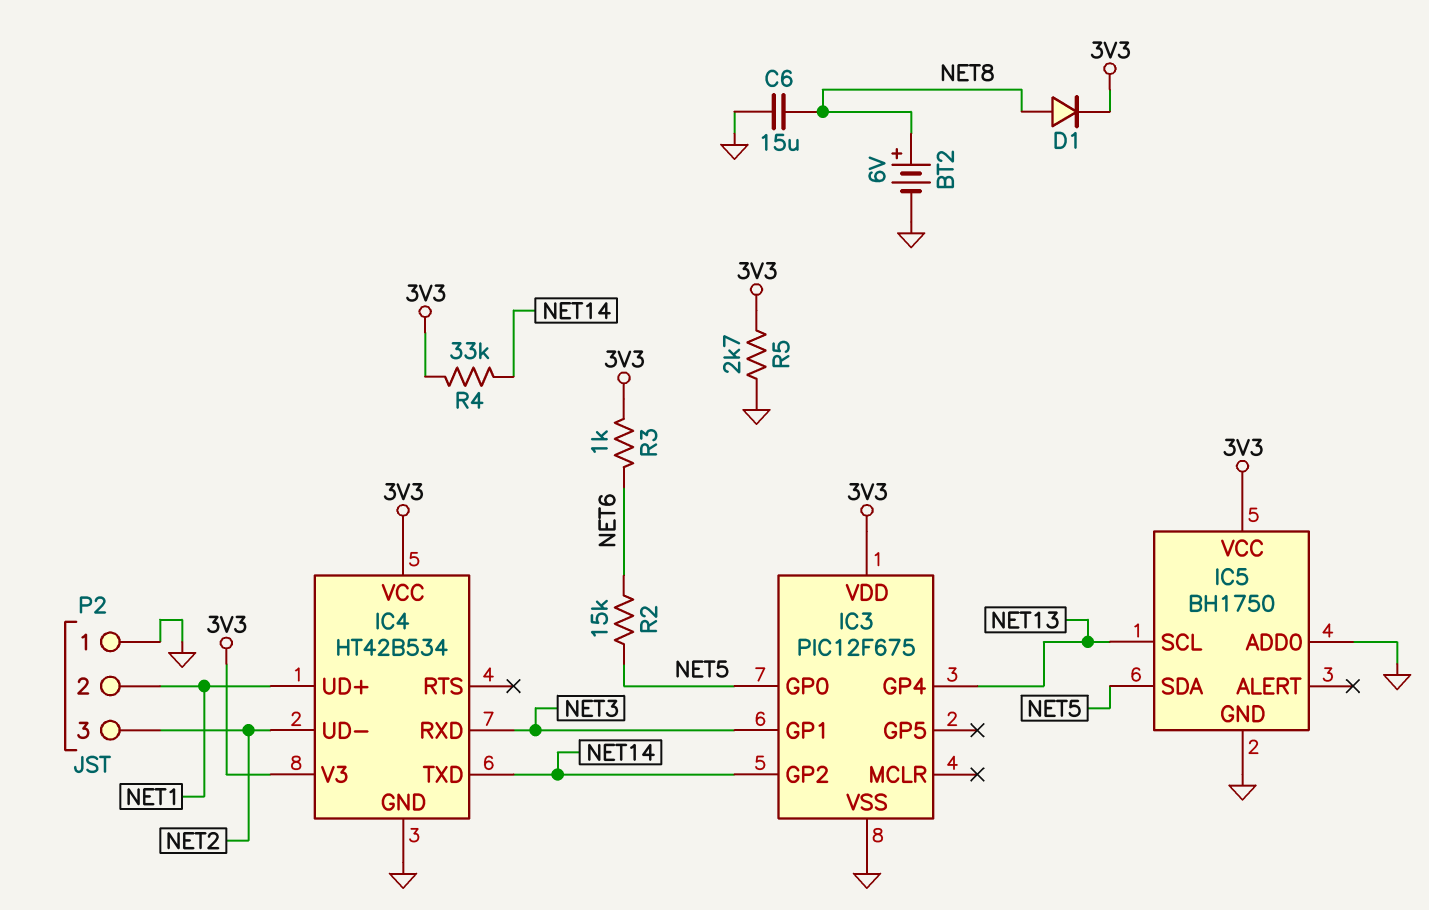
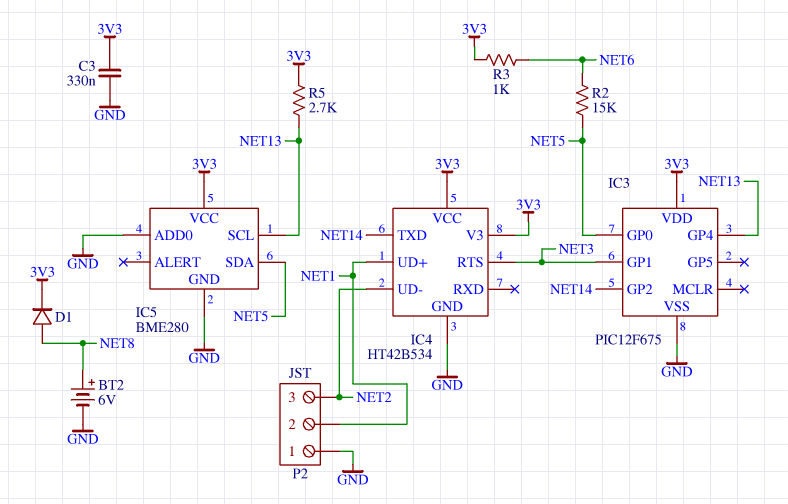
C3: none -> 330nF (3V3, GND)
C6: 15uF (GND, NET8) -> none
IC4 pin RTS: none -> NET3
IC4 pin RXD: NET3 -> none
IC5: BH1750 -> BME280
R4: 33k (3V3, NET14) -> none
R5: 2.7k (3V3, GND) -> 2.7k (3V3, NET13)

